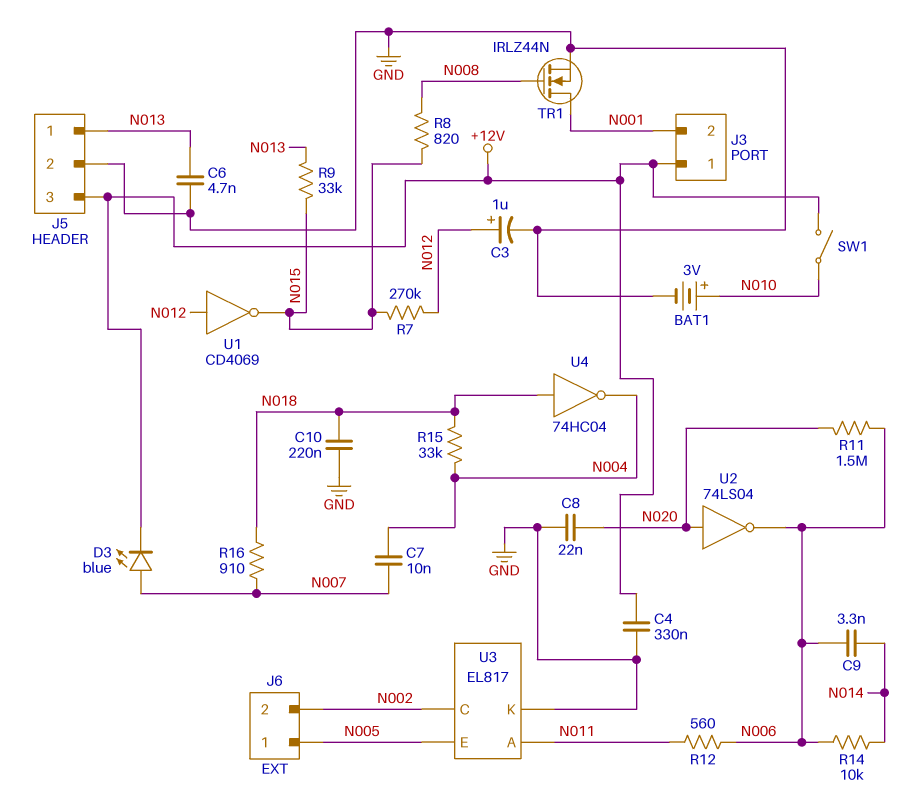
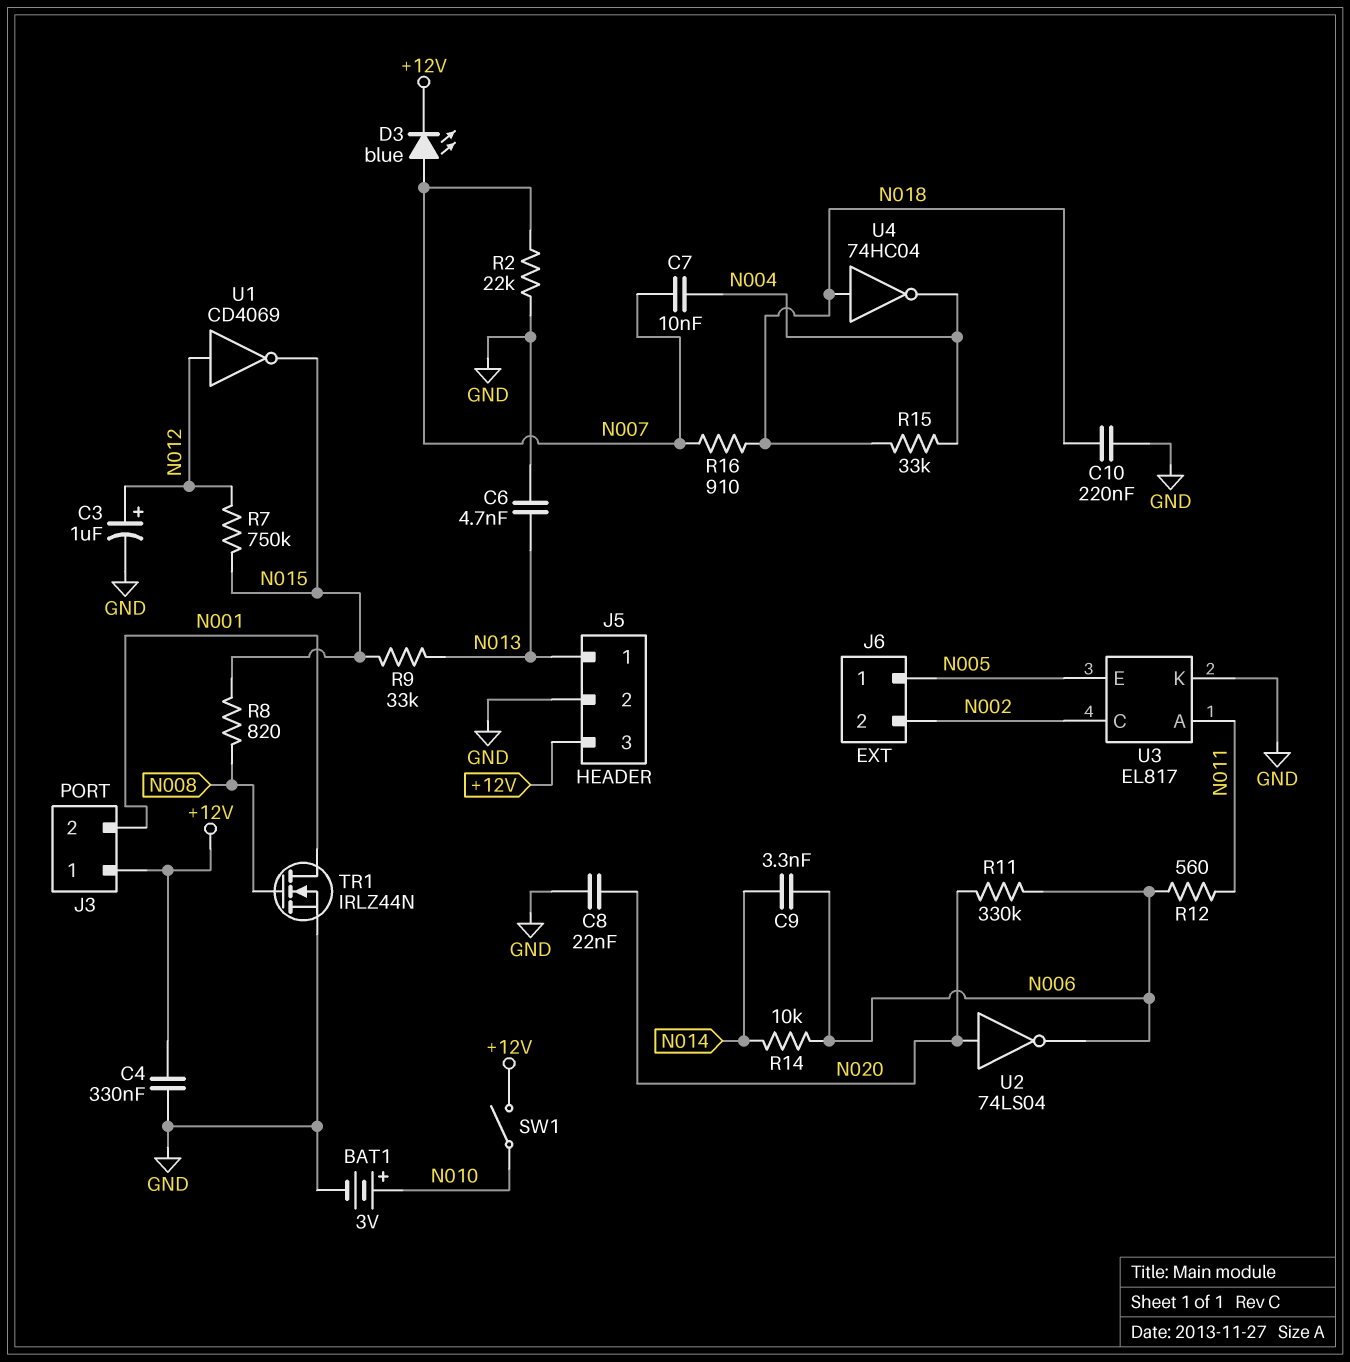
R2: none -> 22k (GND, N007)
R7: 270k (N012, N015) -> 750k (N012, N015)
R11: 1.5M (N006, N020) -> 330k (N006, N020)

